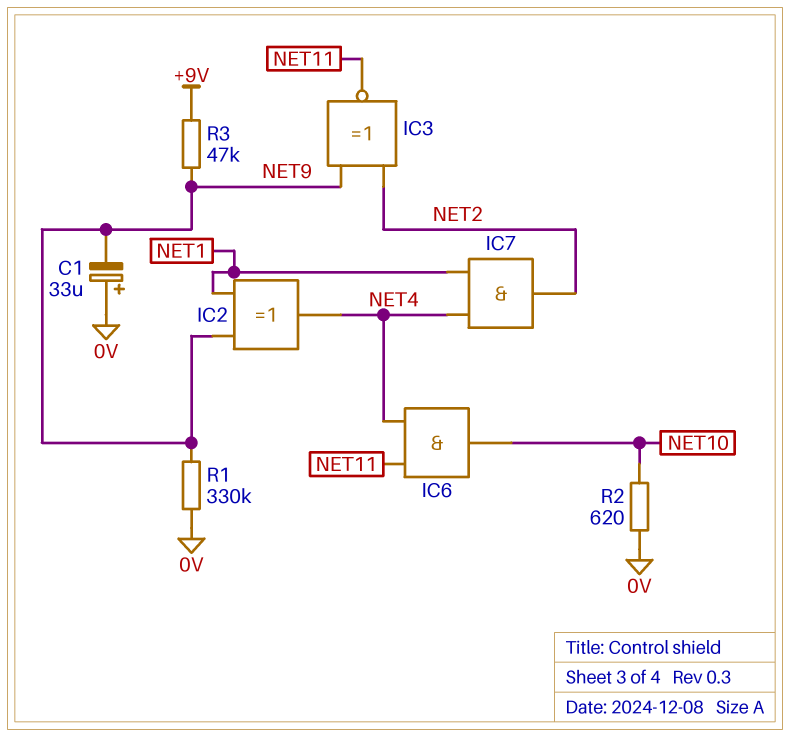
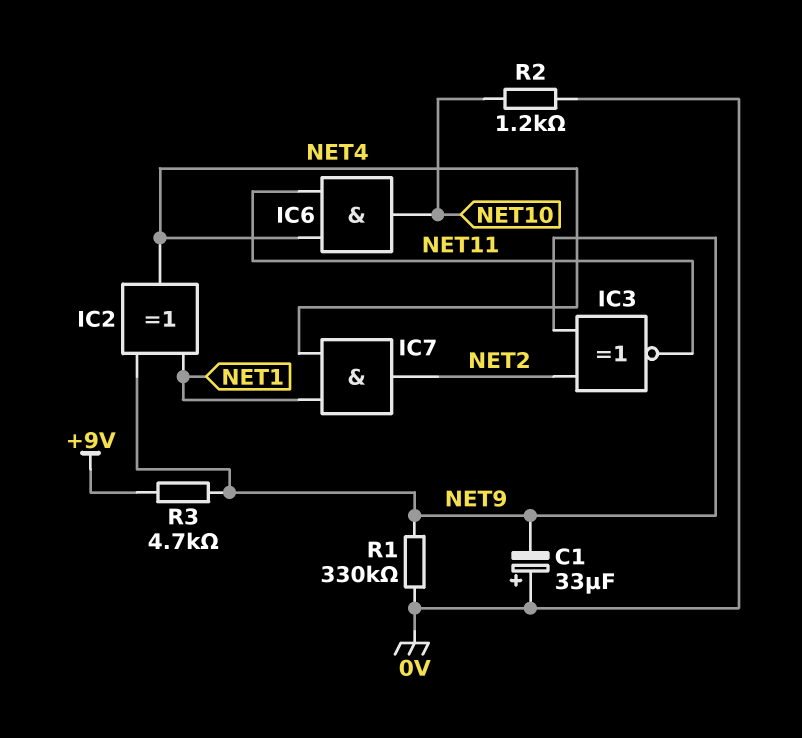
R2: 620 (0V, NET10) -> 1.2k (0V, NET10)
R3: 47k (+9V, NET9) -> 4.7k (+9V, NET9)

